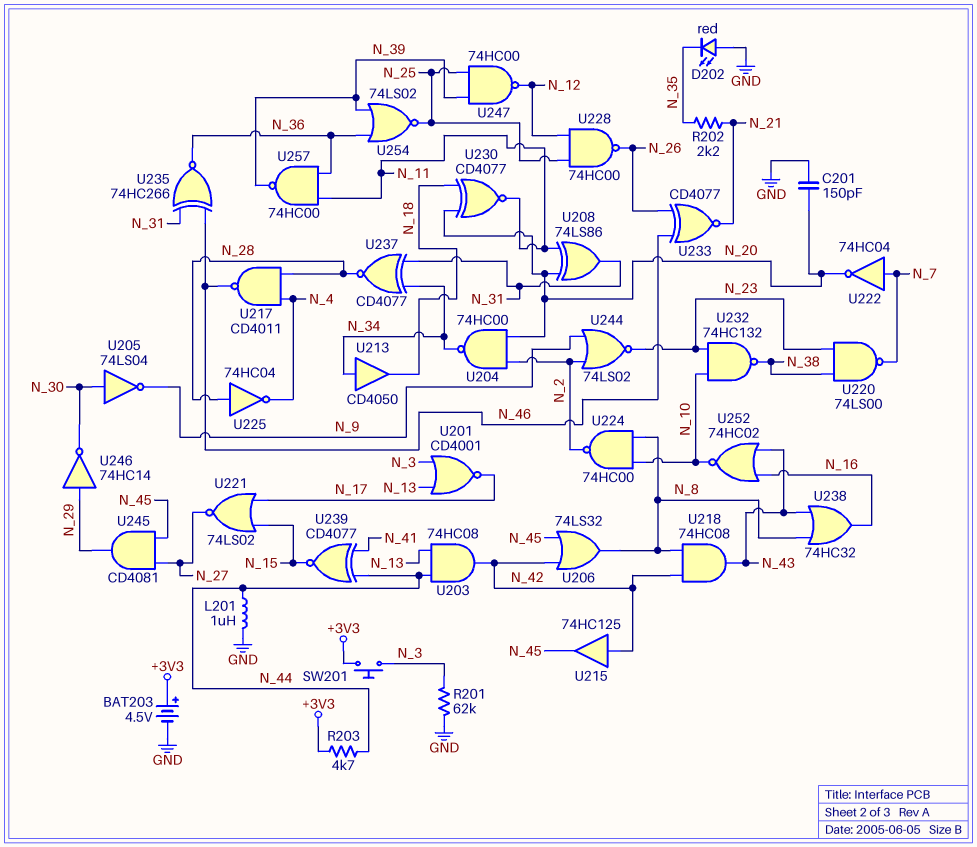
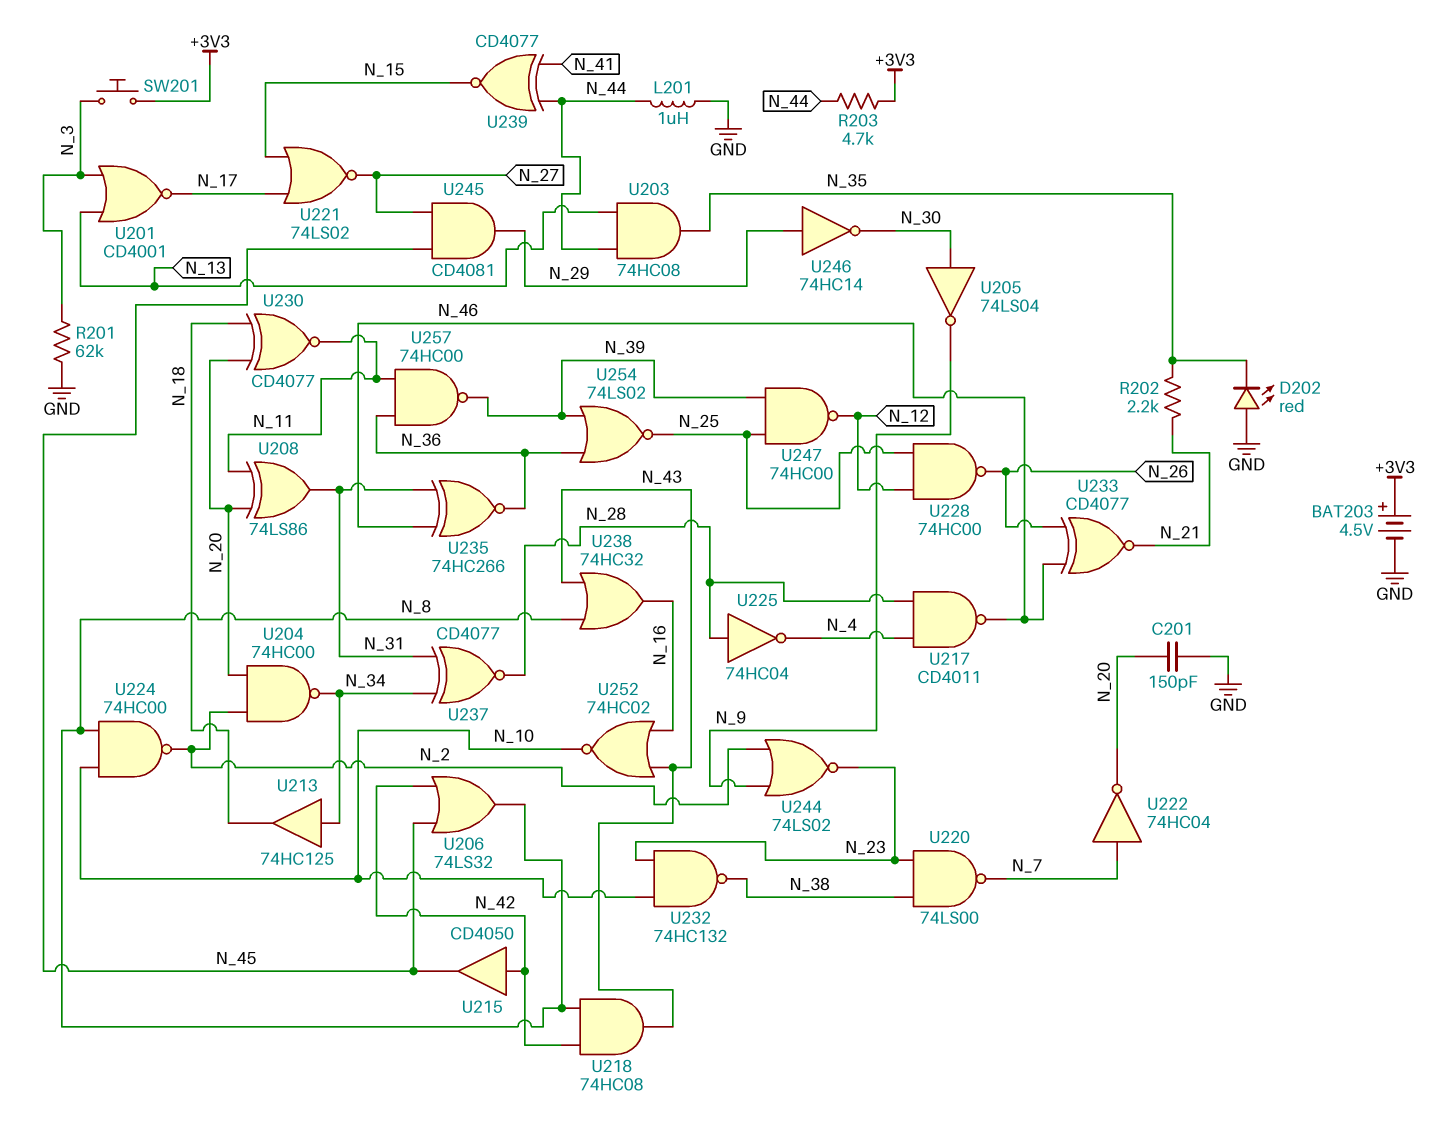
U203: AND 74HC08 (in N_13, in N_44, out N_42) -> AND 74HC08 (in N_13, in N_44, out N_35)
U213: buffer CD4050 (in N_34, out N_18) -> buffer 74HC125 (in N_34, out N_18)
U215: buffer 74HC125 (in N_42, out N_45) -> buffer CD4050 (in N_42, out N_45)

